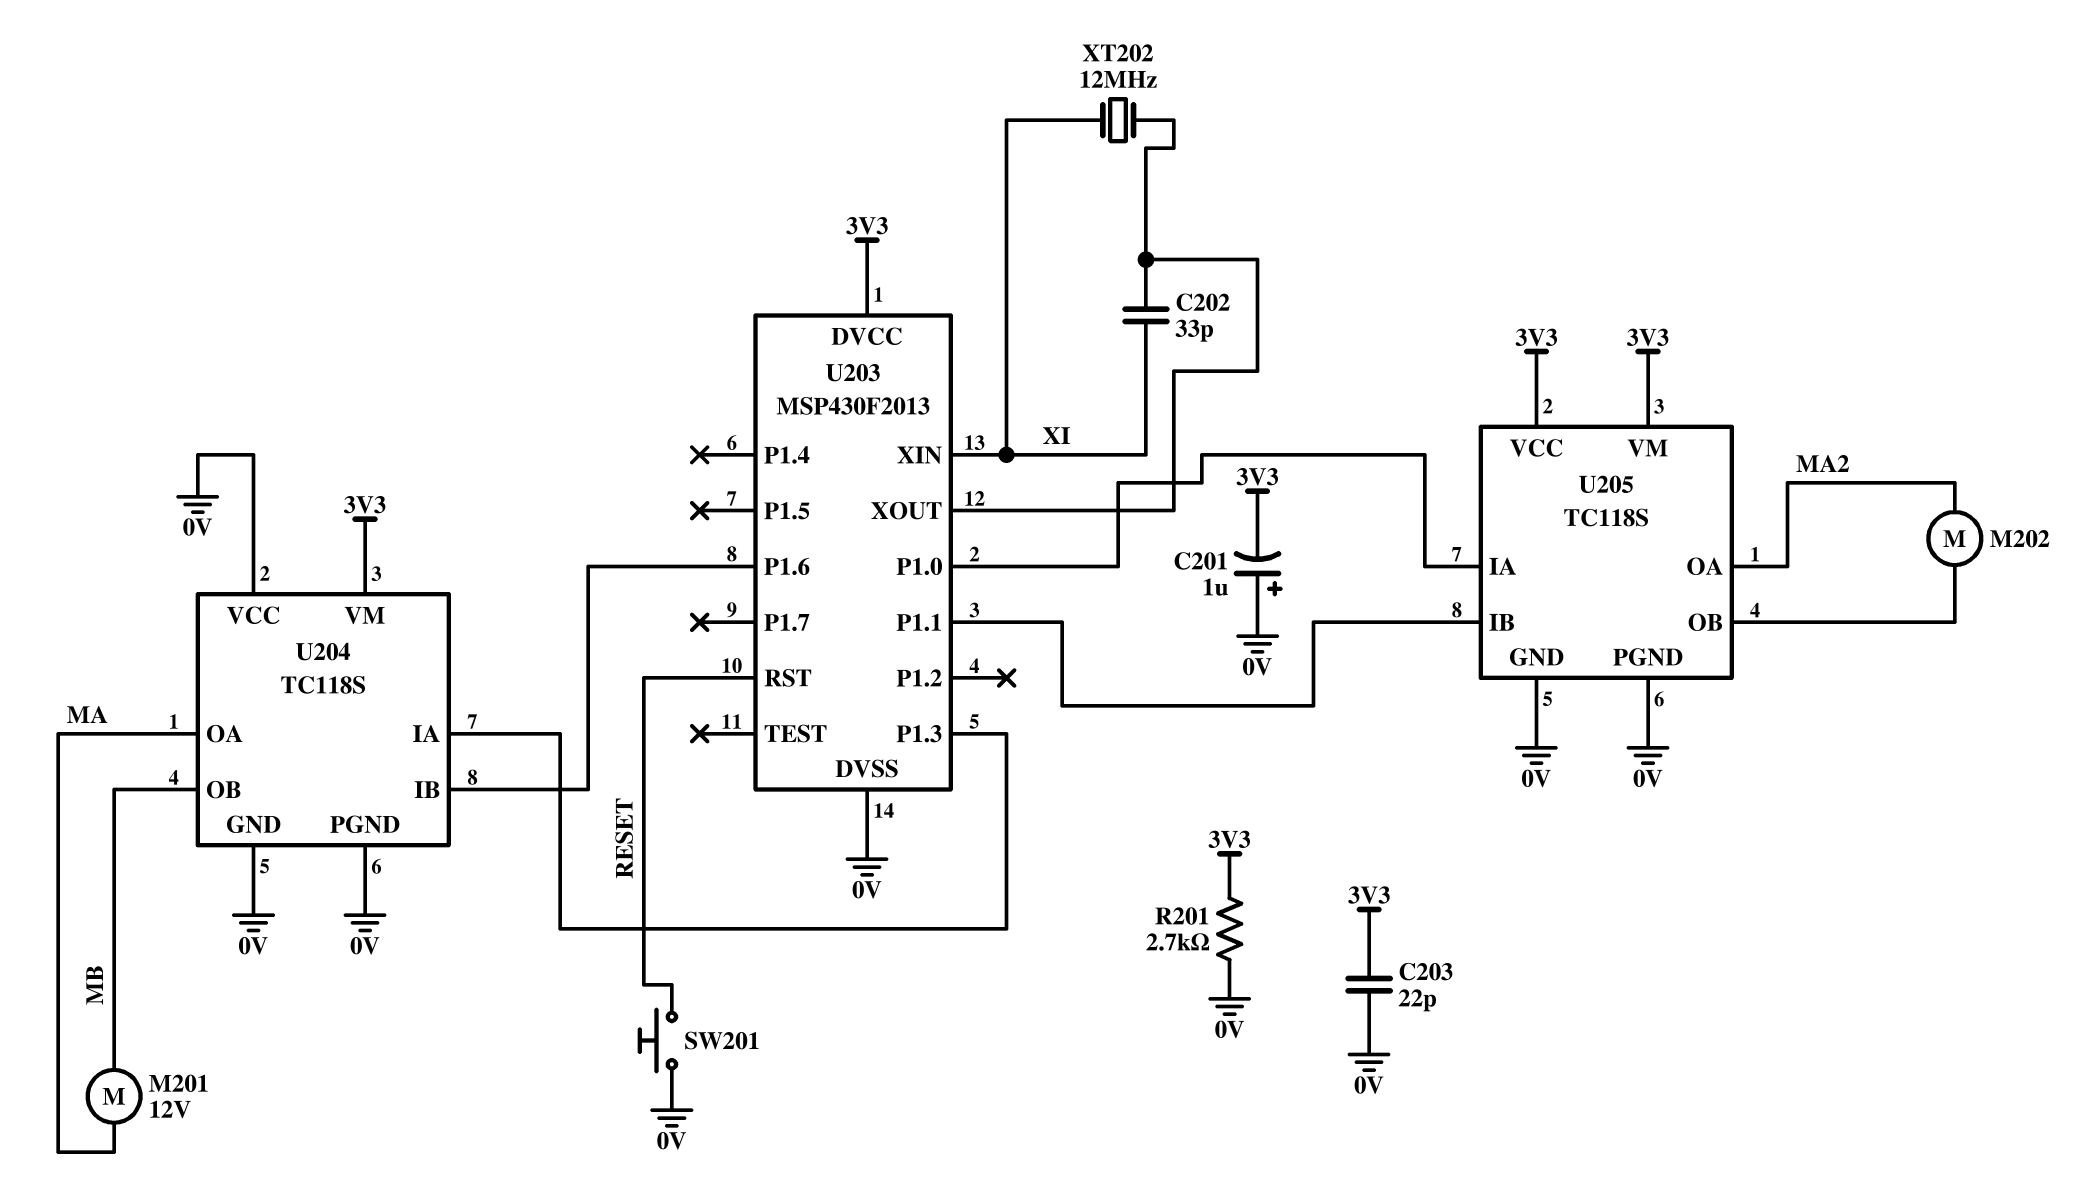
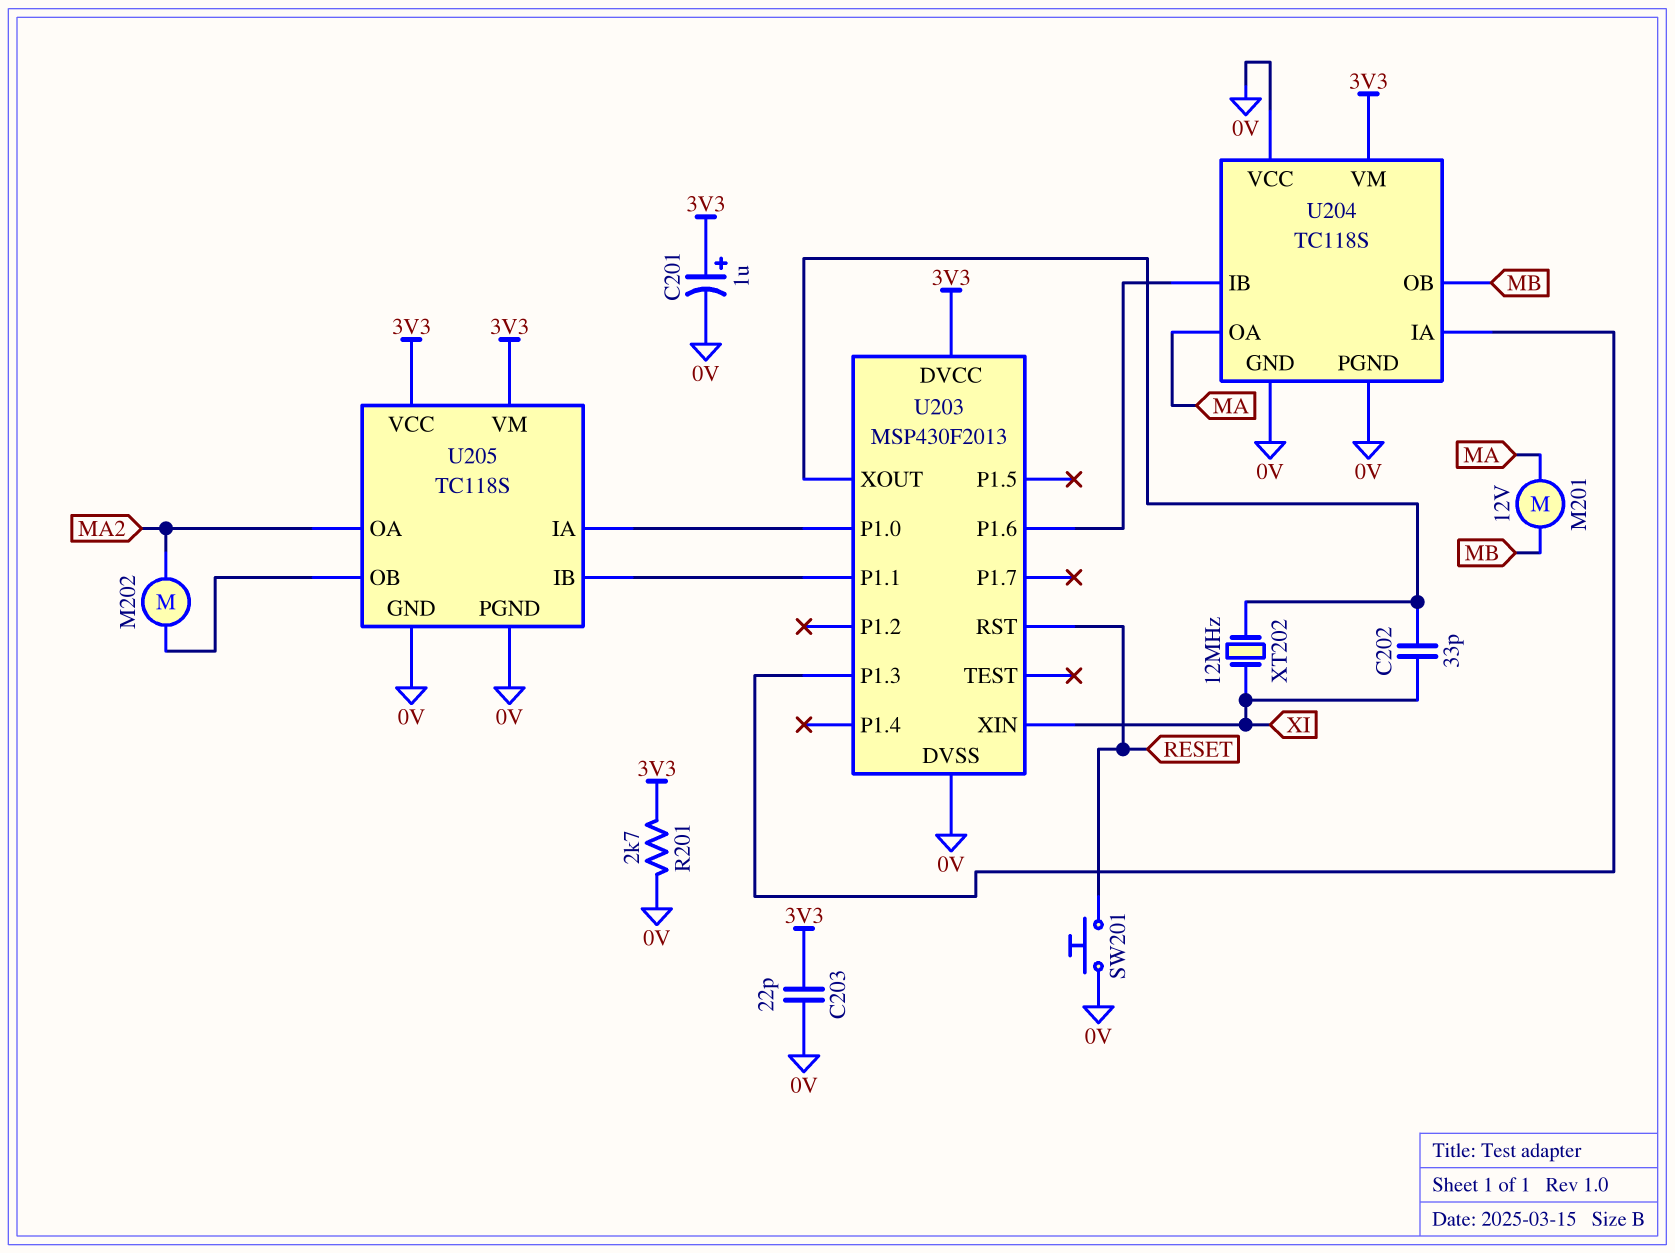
C201: 1uF (plus 0V, minus 3V3) -> 1uF (plus 3V3, minus 0V)

